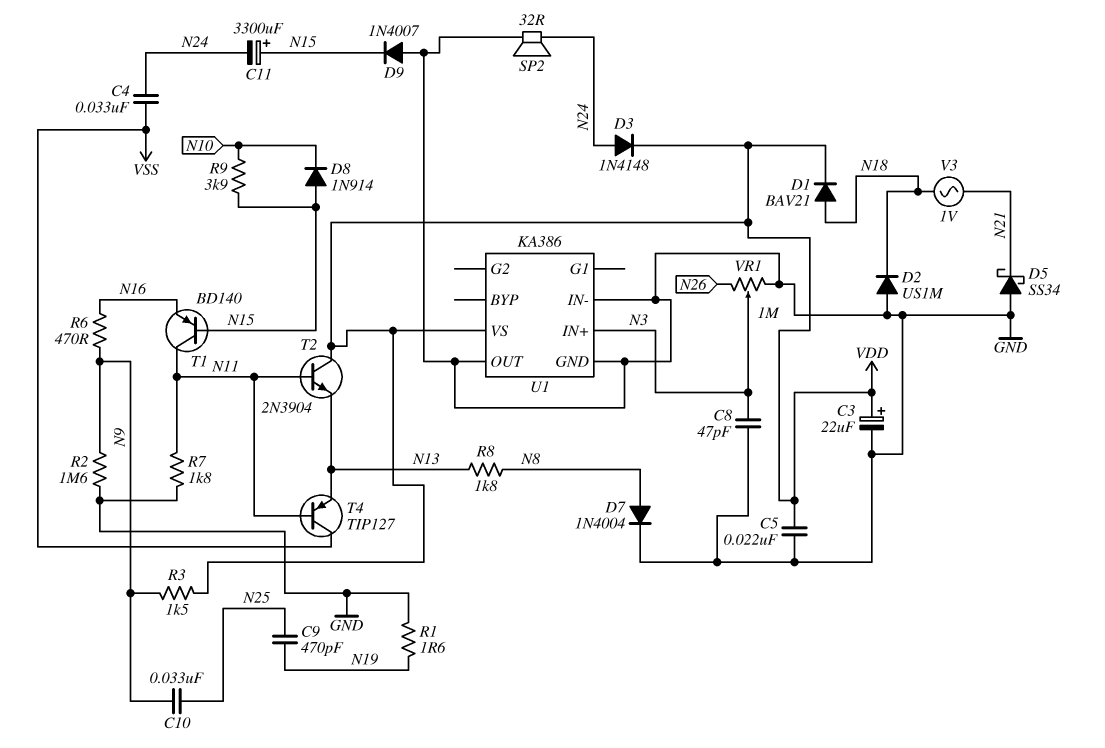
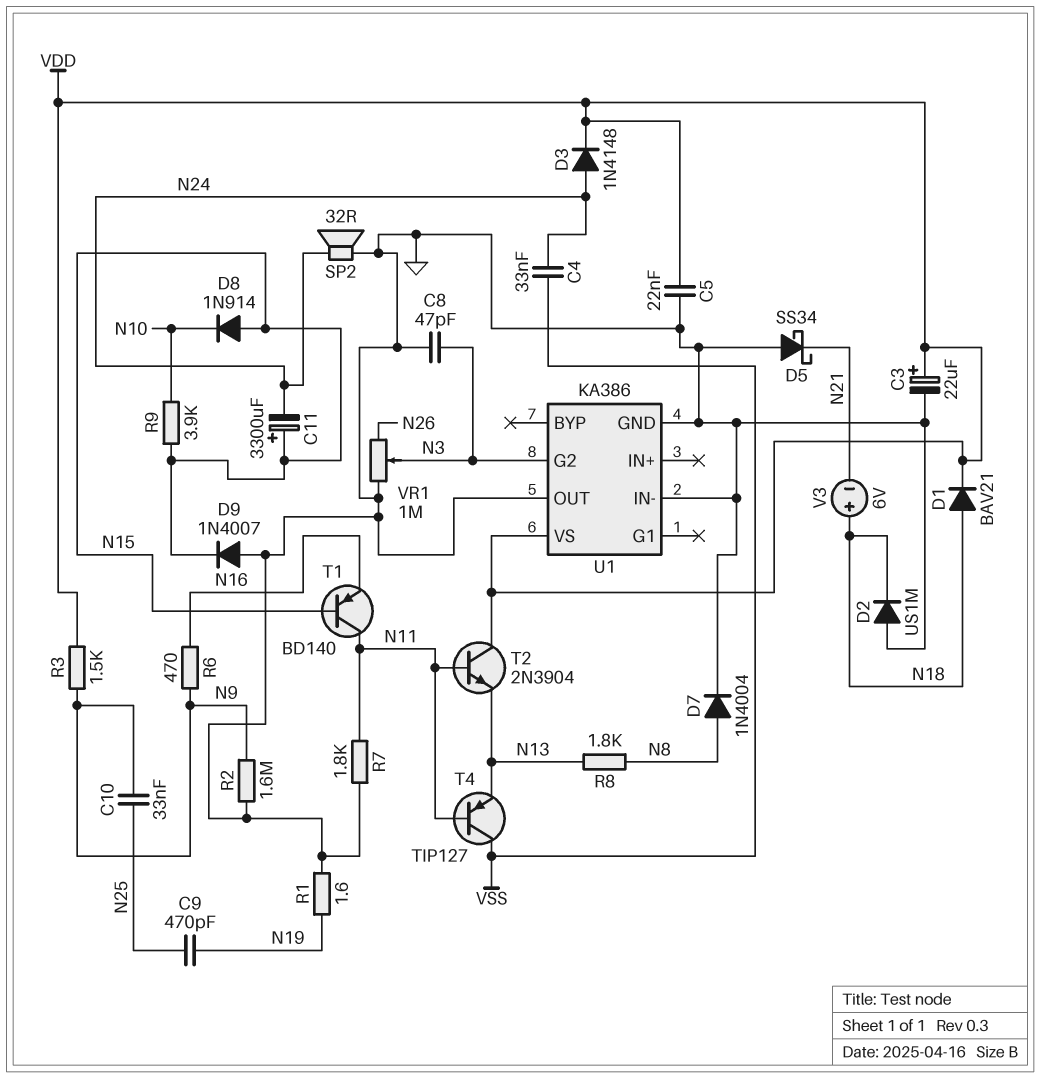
U1 pin G2: none -> N3
U1 pin IN+: N3 -> none
V3: AC 1V (N18, N21) -> 6V (plus N18, minus N21)

